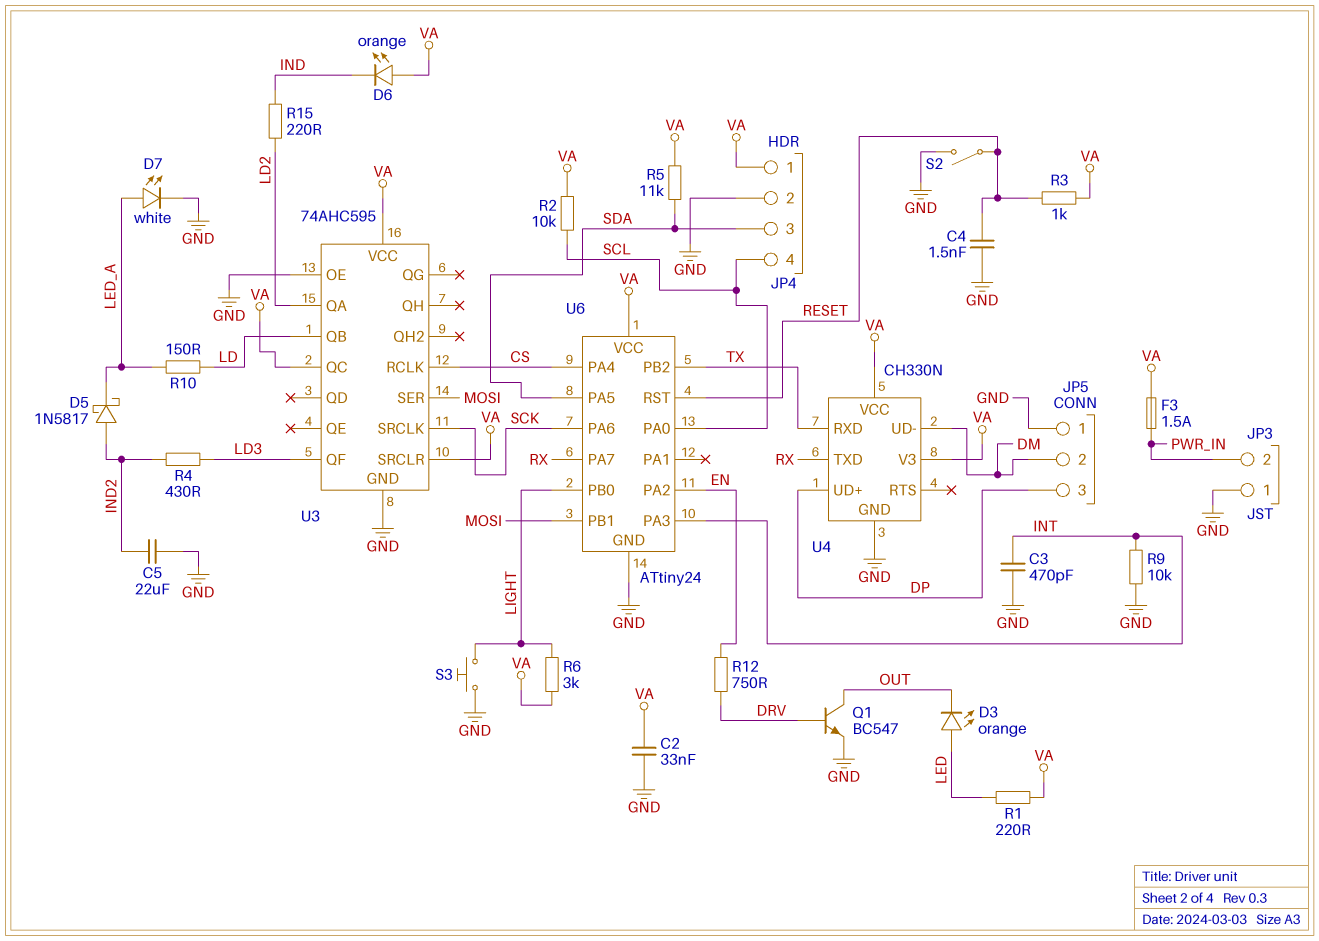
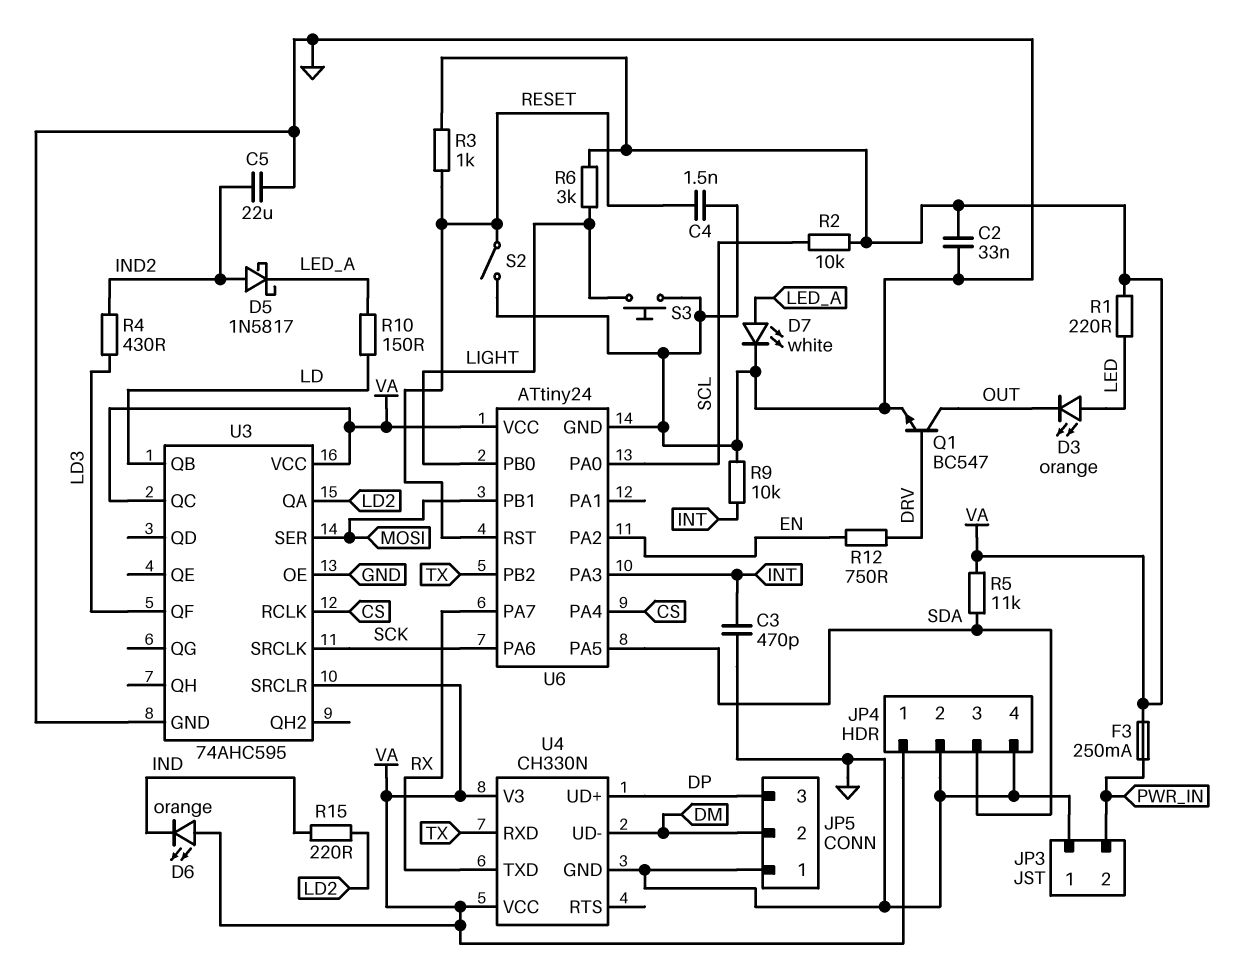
F3: 1.5A (PWR_IN, VA) -> 250mA (PWR_IN, VA)
JP4 pin 4: SCL -> GND

